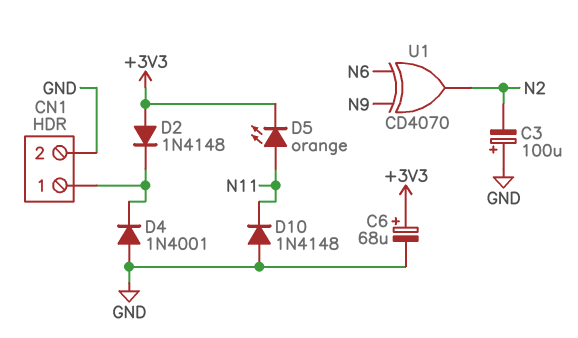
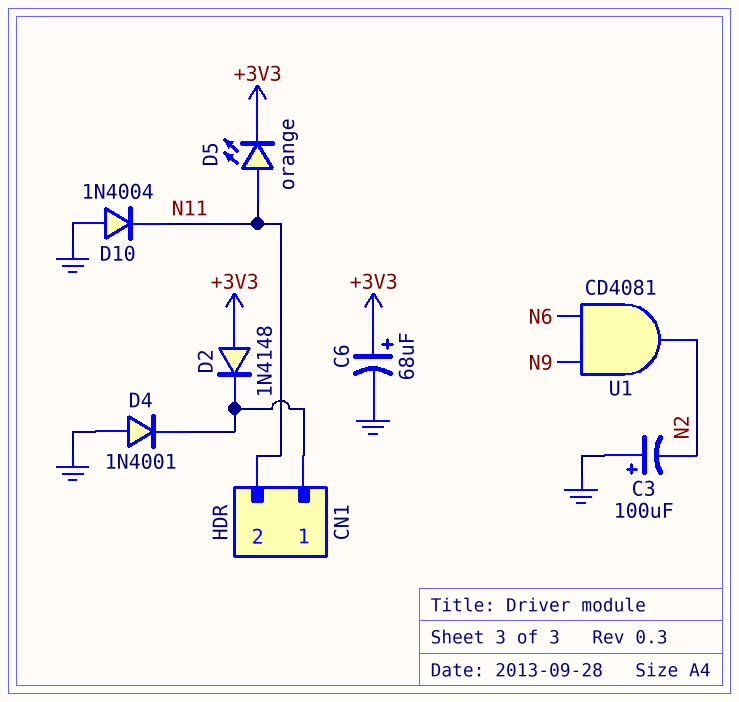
CN1 pin 2: GND -> N11
D10: diode 1N4148 (A GND, K N11) -> diode 1N4004 (A GND, K N11)
U1: XOR CD4070 (in N6, in N9, out N2) -> AND CD4081 (in N6, in N9, out N2)

